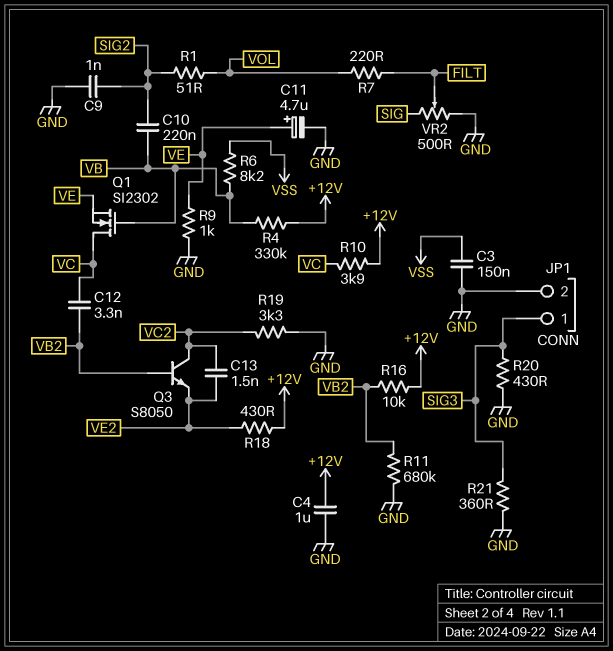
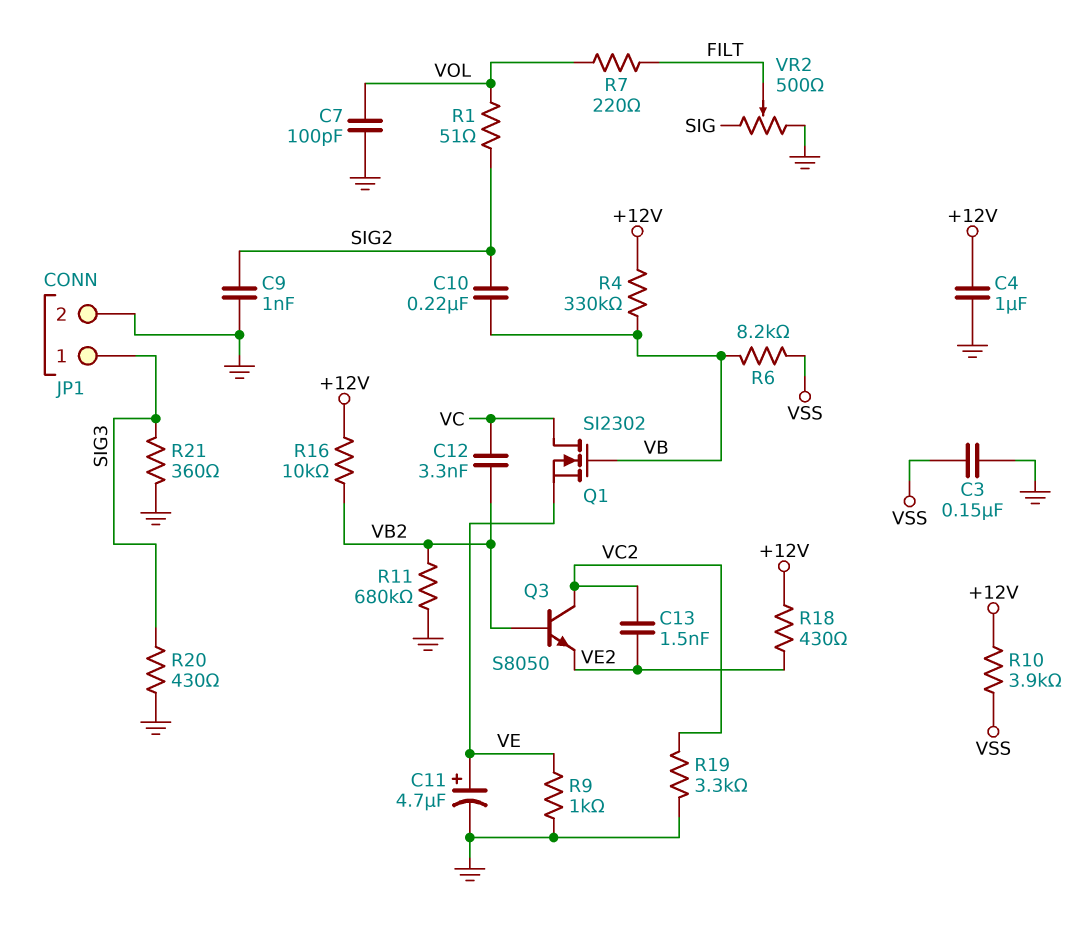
C7: none -> 100pF (GND, VOL)
R10: 3.9k (+12V, VC) -> 3.9k (+12V, VSS)

